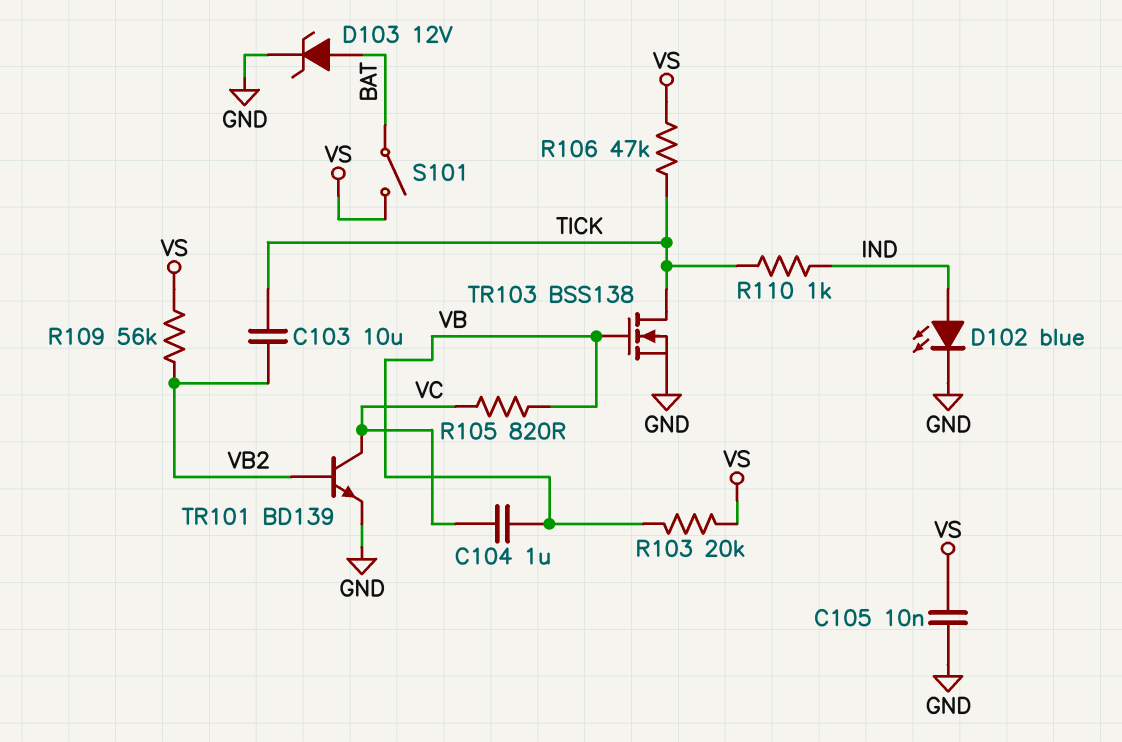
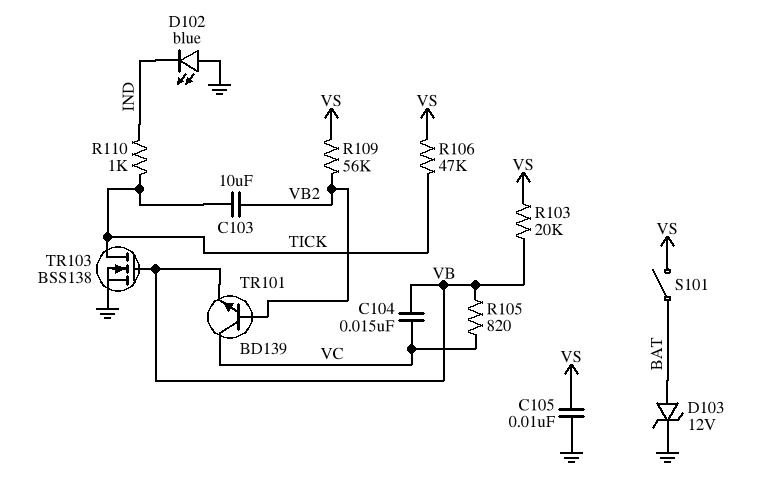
C104: 1uF (VB, VC) -> 15nF (VB, VC)
D102: LED blue (A IND, K GND) -> LED blue (A GND, K IND)
TR101: NPN BD139 (B VB2, C VC, E GND) -> NPN BD139 (B VB2, C VC, E VB)

